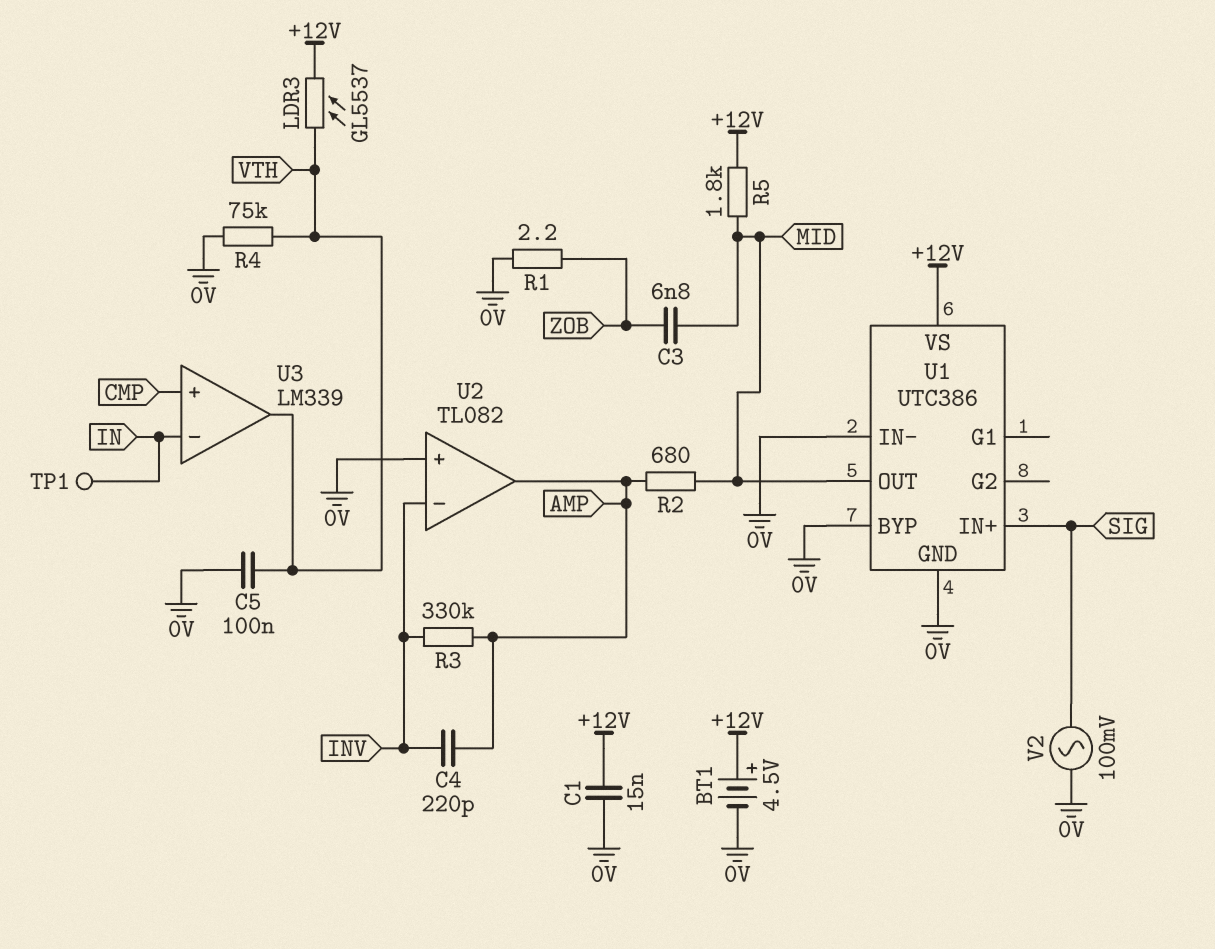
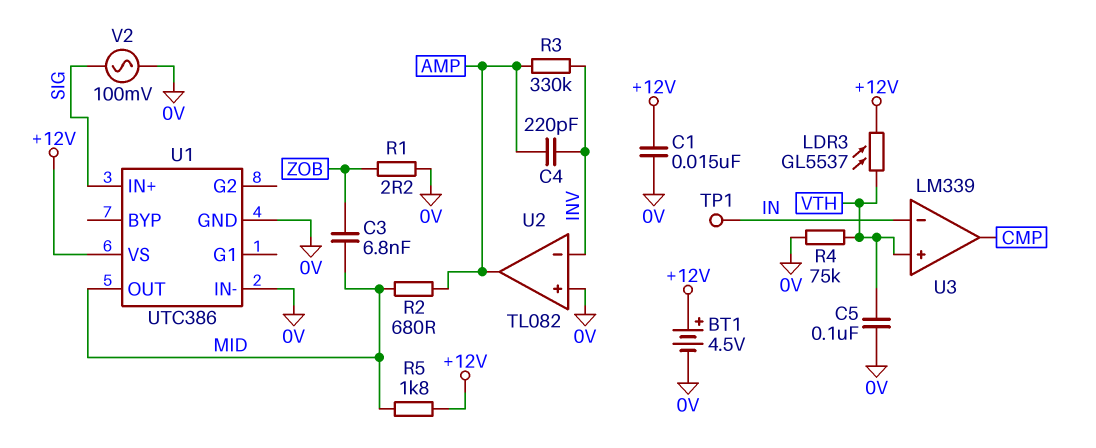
U1 pin BYP: 0V -> none
U3 pin in+: CMP -> VTH
U3 pin out: VTH -> CMP

